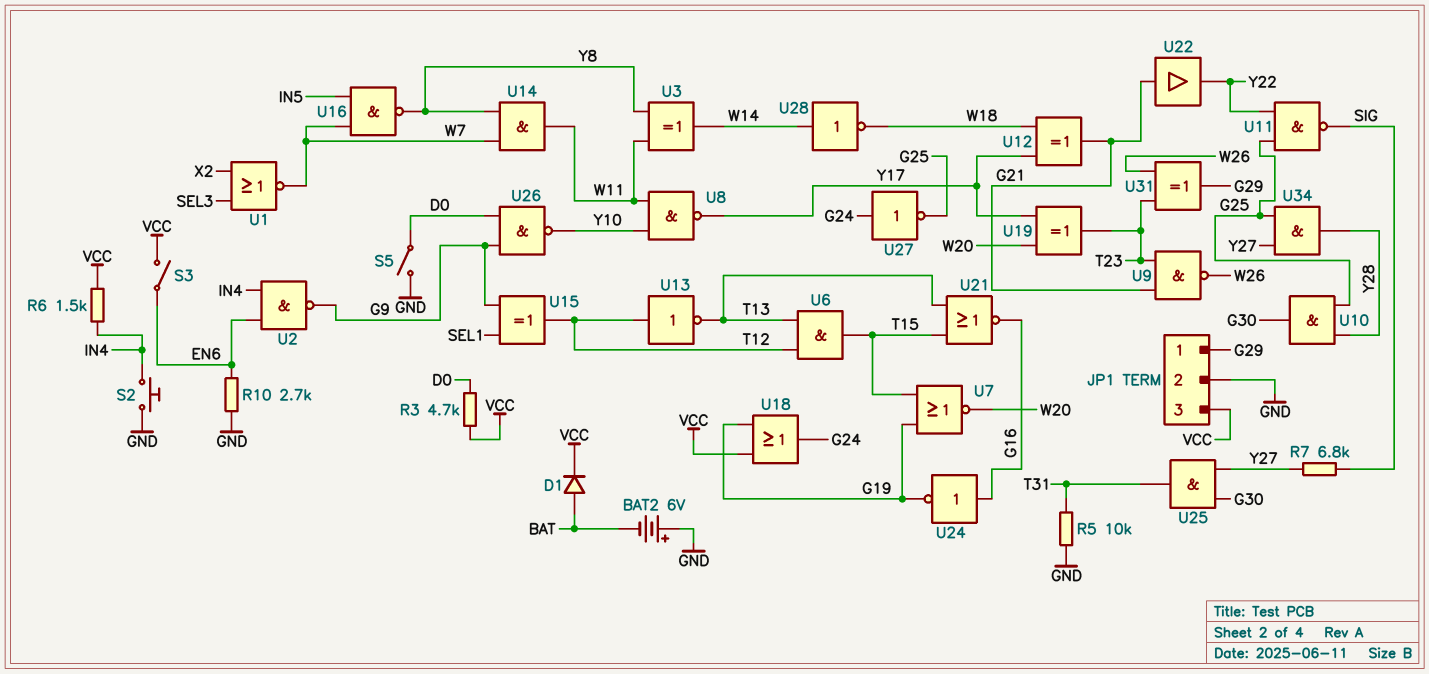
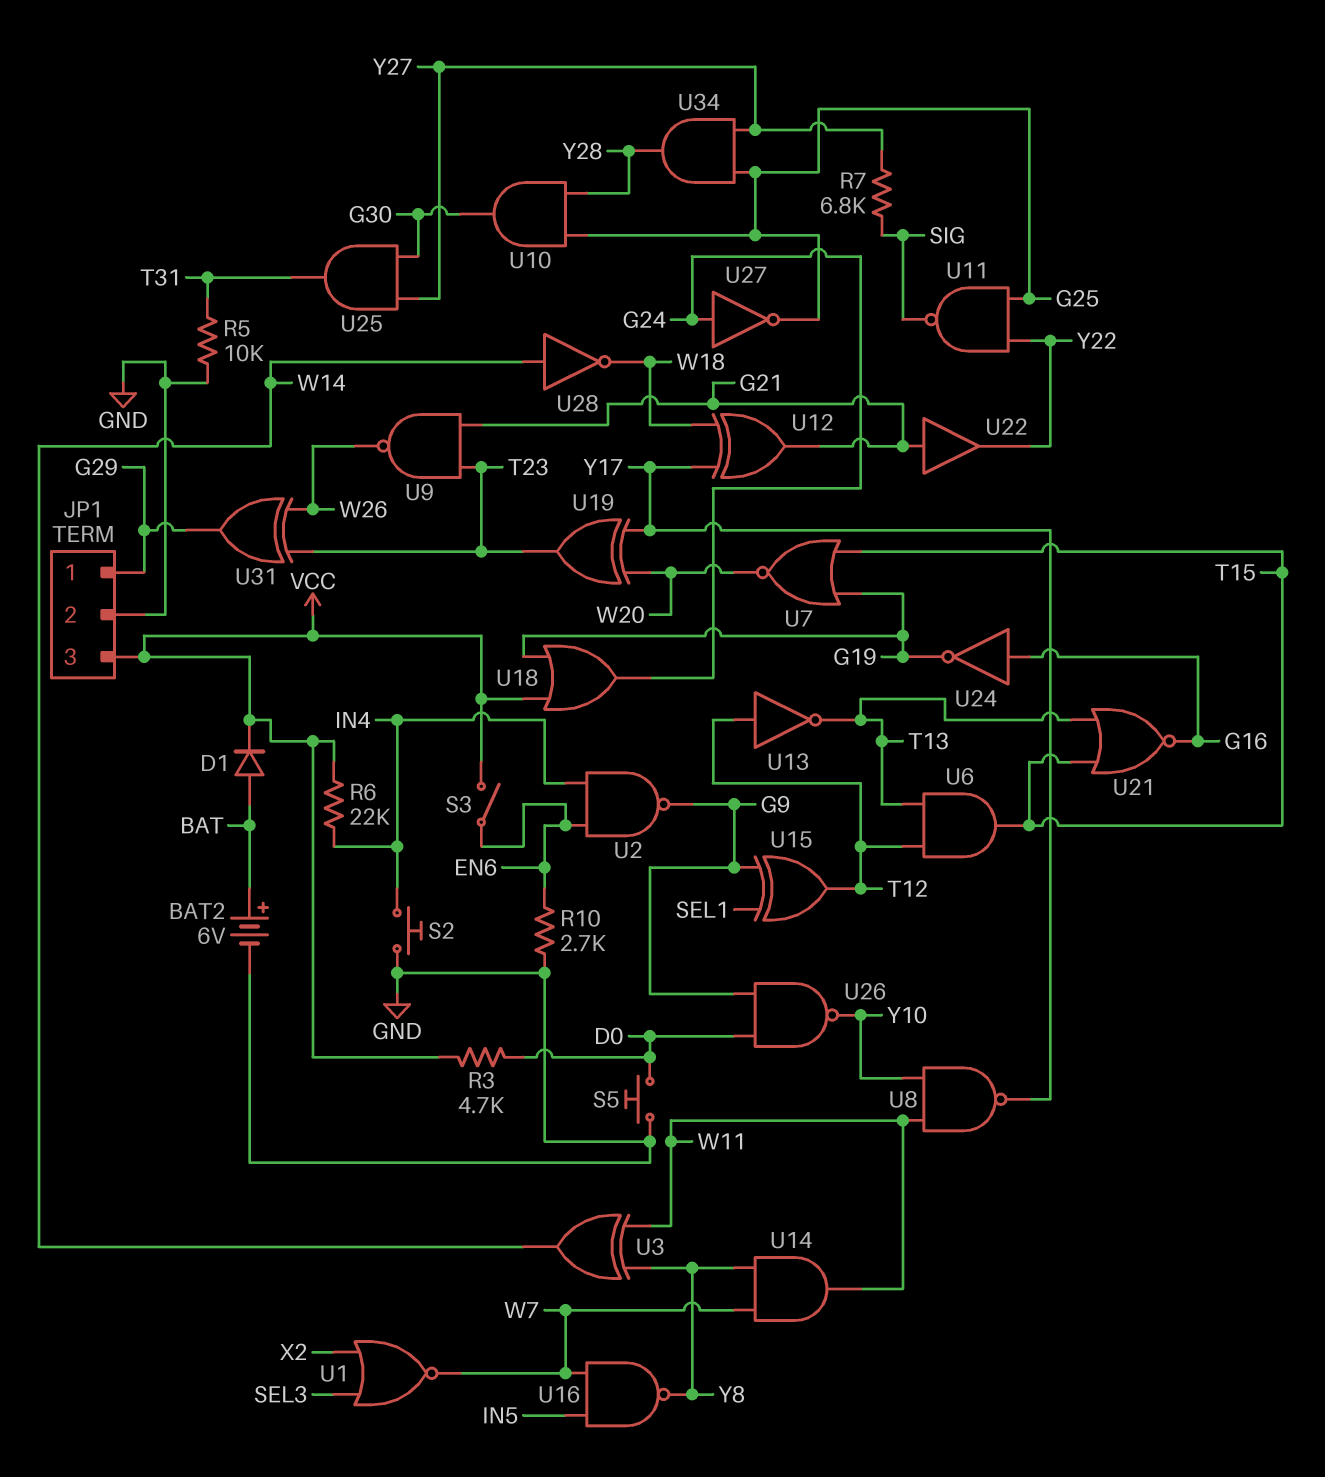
BAT2: 6V (plus GND, minus BAT) -> 6V (plus BAT, minus GND)
R6: 1.5k (IN4, VCC) -> 22k (IN4, VCC)
S5: switch (D0, GND) -> button (D0, GND)

